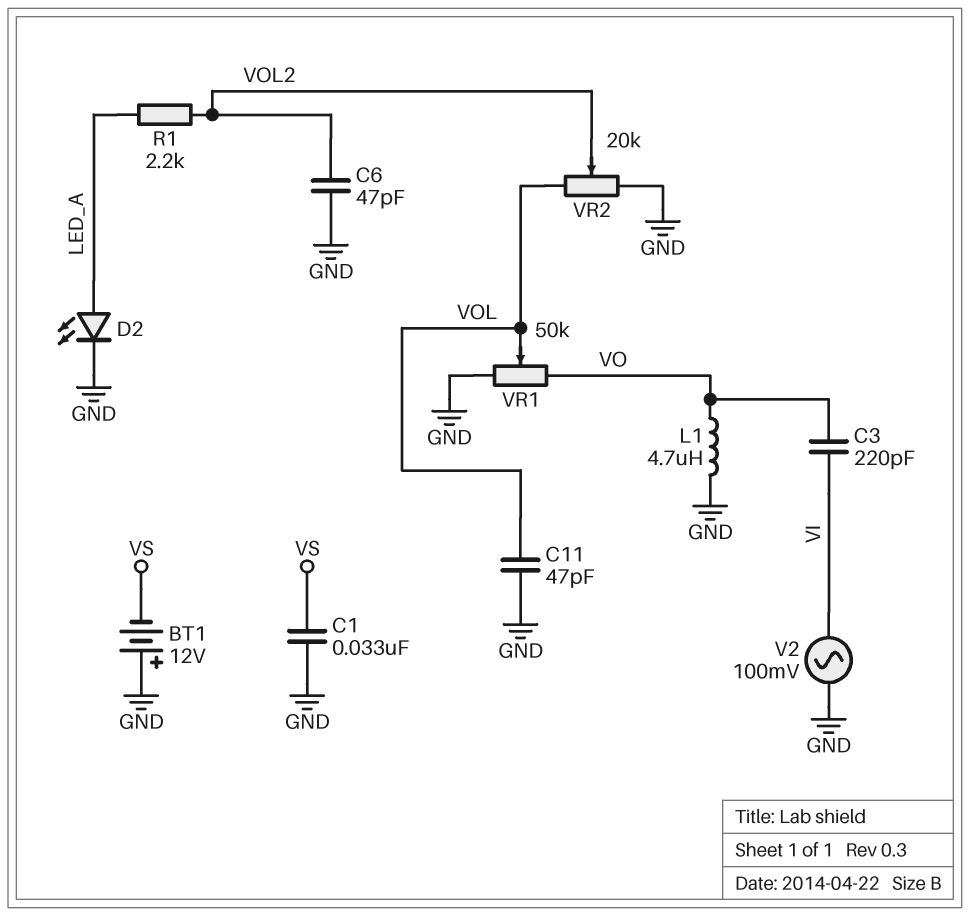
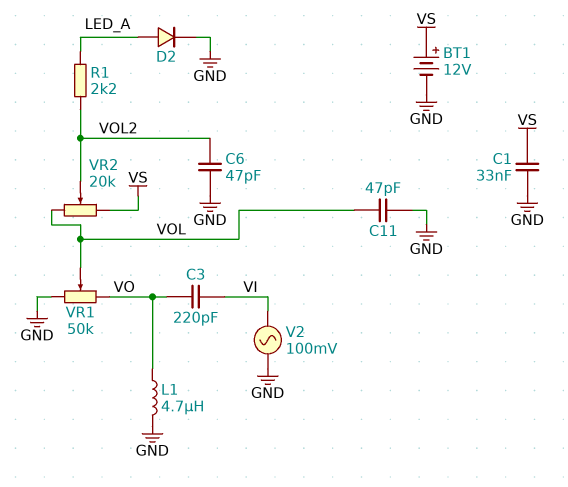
BT1: 12V (plus GND, minus VS) -> 12V (plus VS, minus GND)
D2: LED (A LED_A, K GND) -> diode (A LED_A, K GND)
VR2: 20k (GND, VOL, wiper VOL2) -> 20k (VOL, VS, wiper VOL2)

